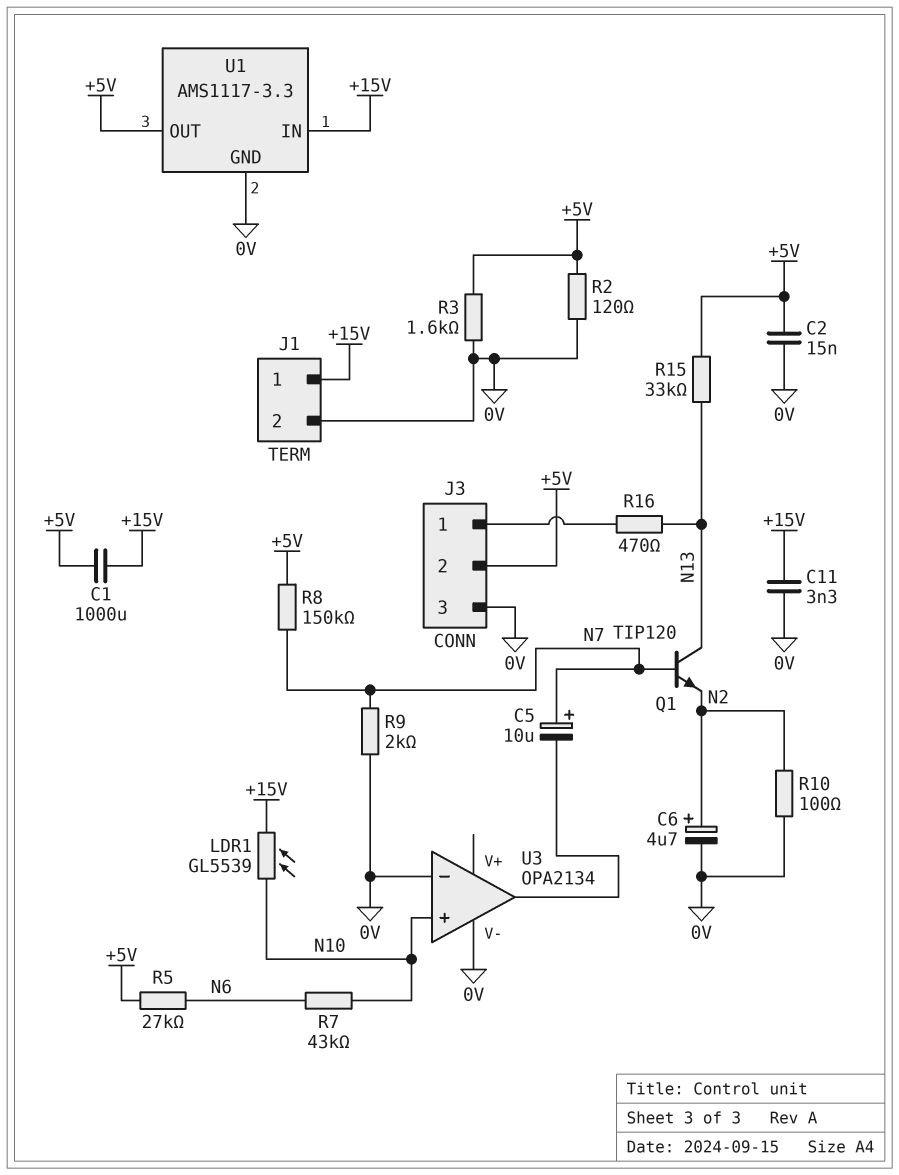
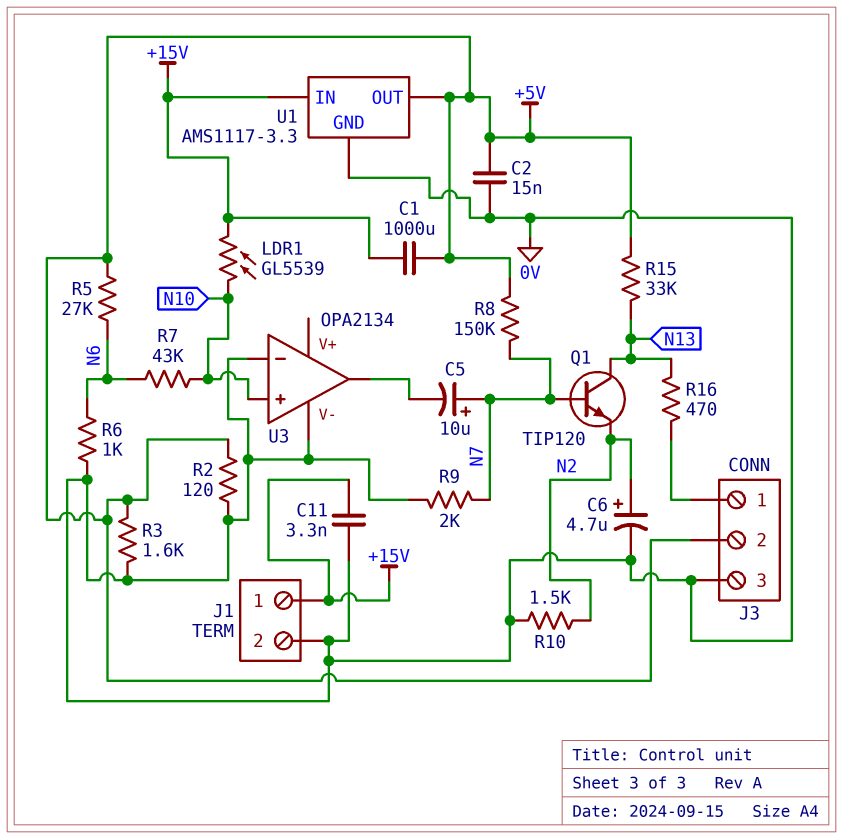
R6: none -> 1k (0V, N6)
R10: 100 (0V, N2) -> 1.5k (0V, N2)

